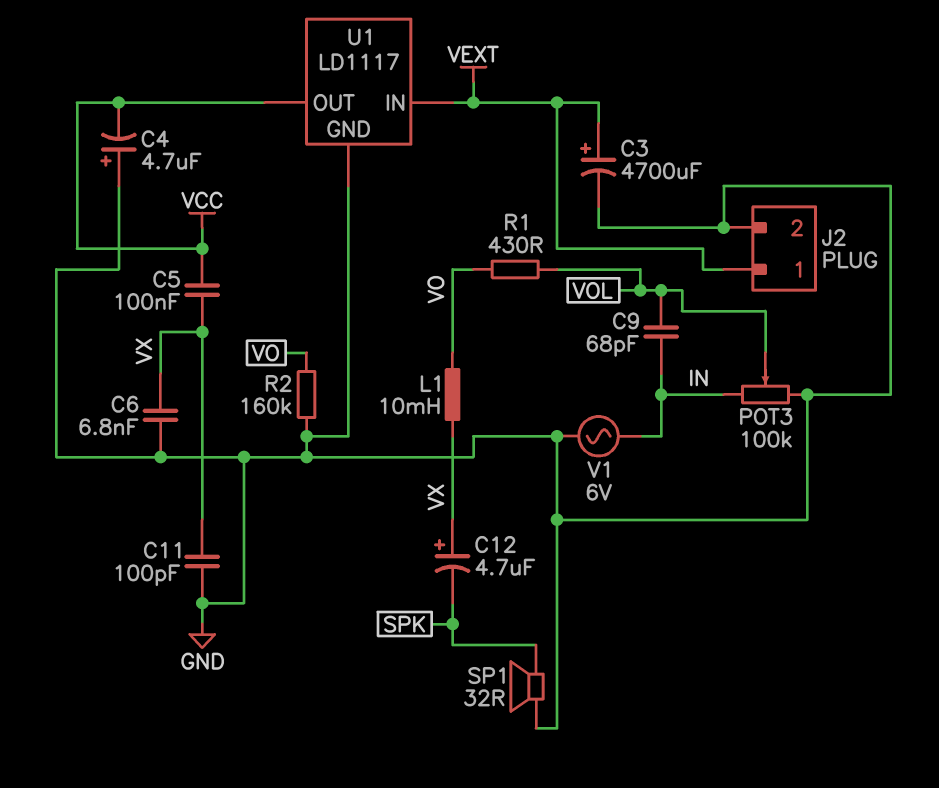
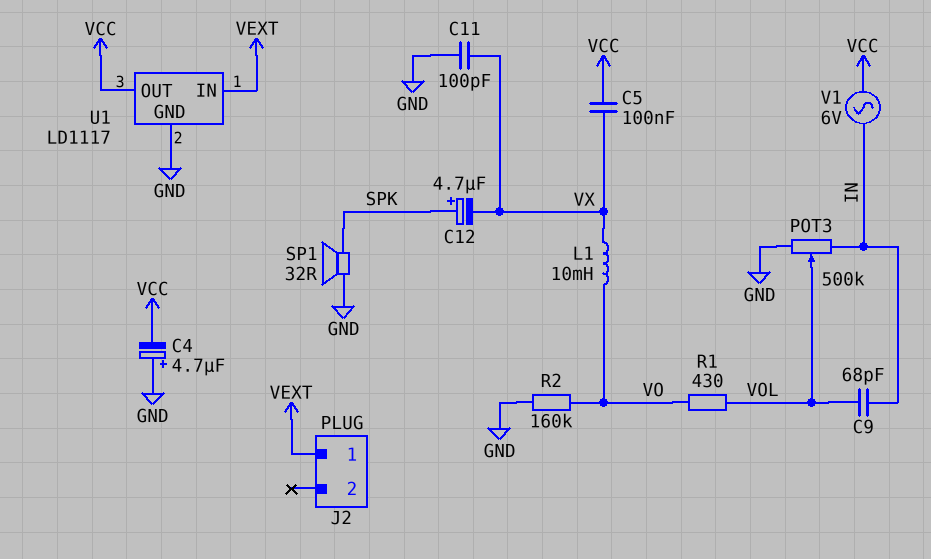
C3: 4700uF (plus VEXT, minus GND) -> none
C6: 6.8nF (GND, VX) -> none
C12: 4.7uF (plus VX, minus SPK) -> 4.7uF (plus SPK, minus VX)
J2 pin 2: GND -> none
POT3: 100k (GND, IN, wiper VOL) -> 500k (GND, IN, wiper VOL)
V1: AC 6V (GND, IN) -> AC 6V (IN, VCC)

